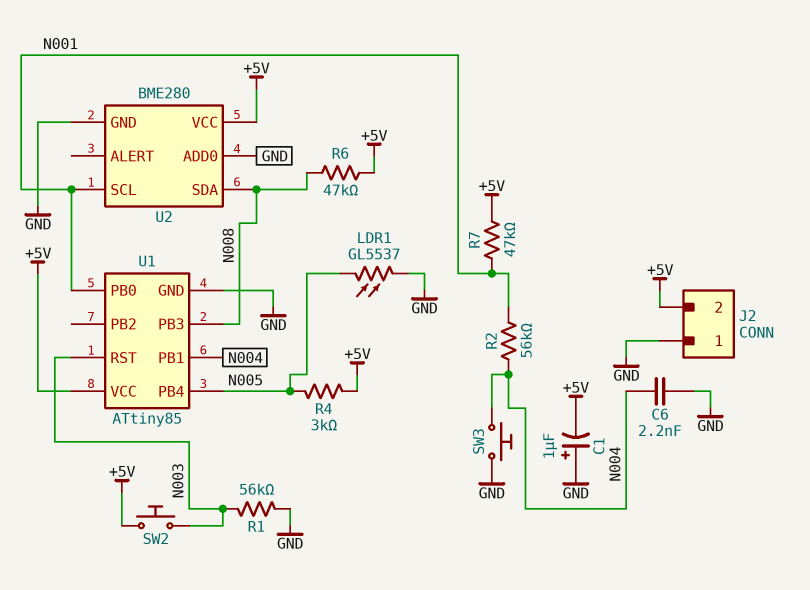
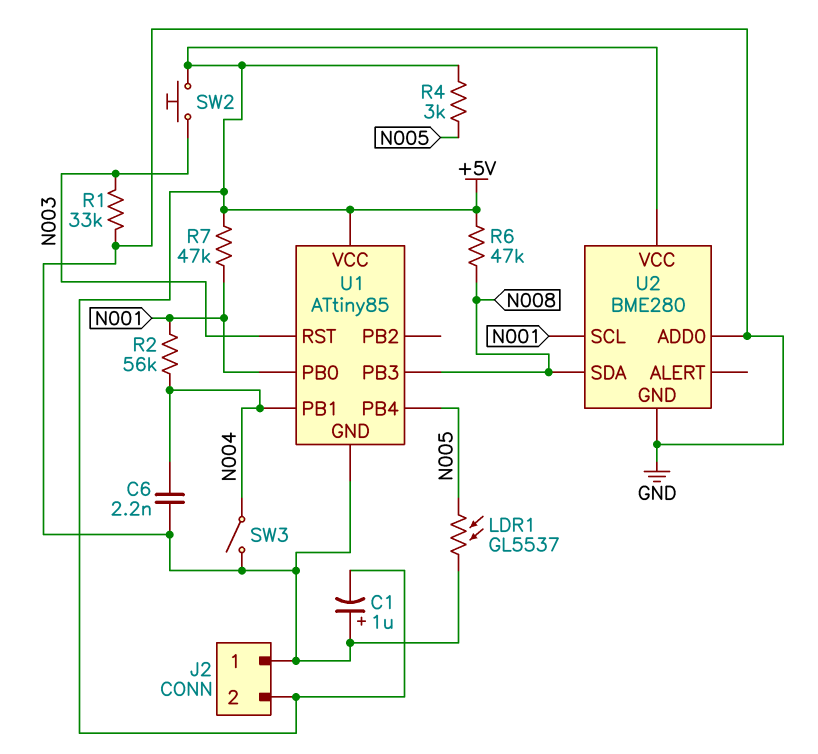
R1: 56k (GND, N003) -> 33k (GND, N003)
SW3: button (GND, N004) -> switch (GND, N004)

